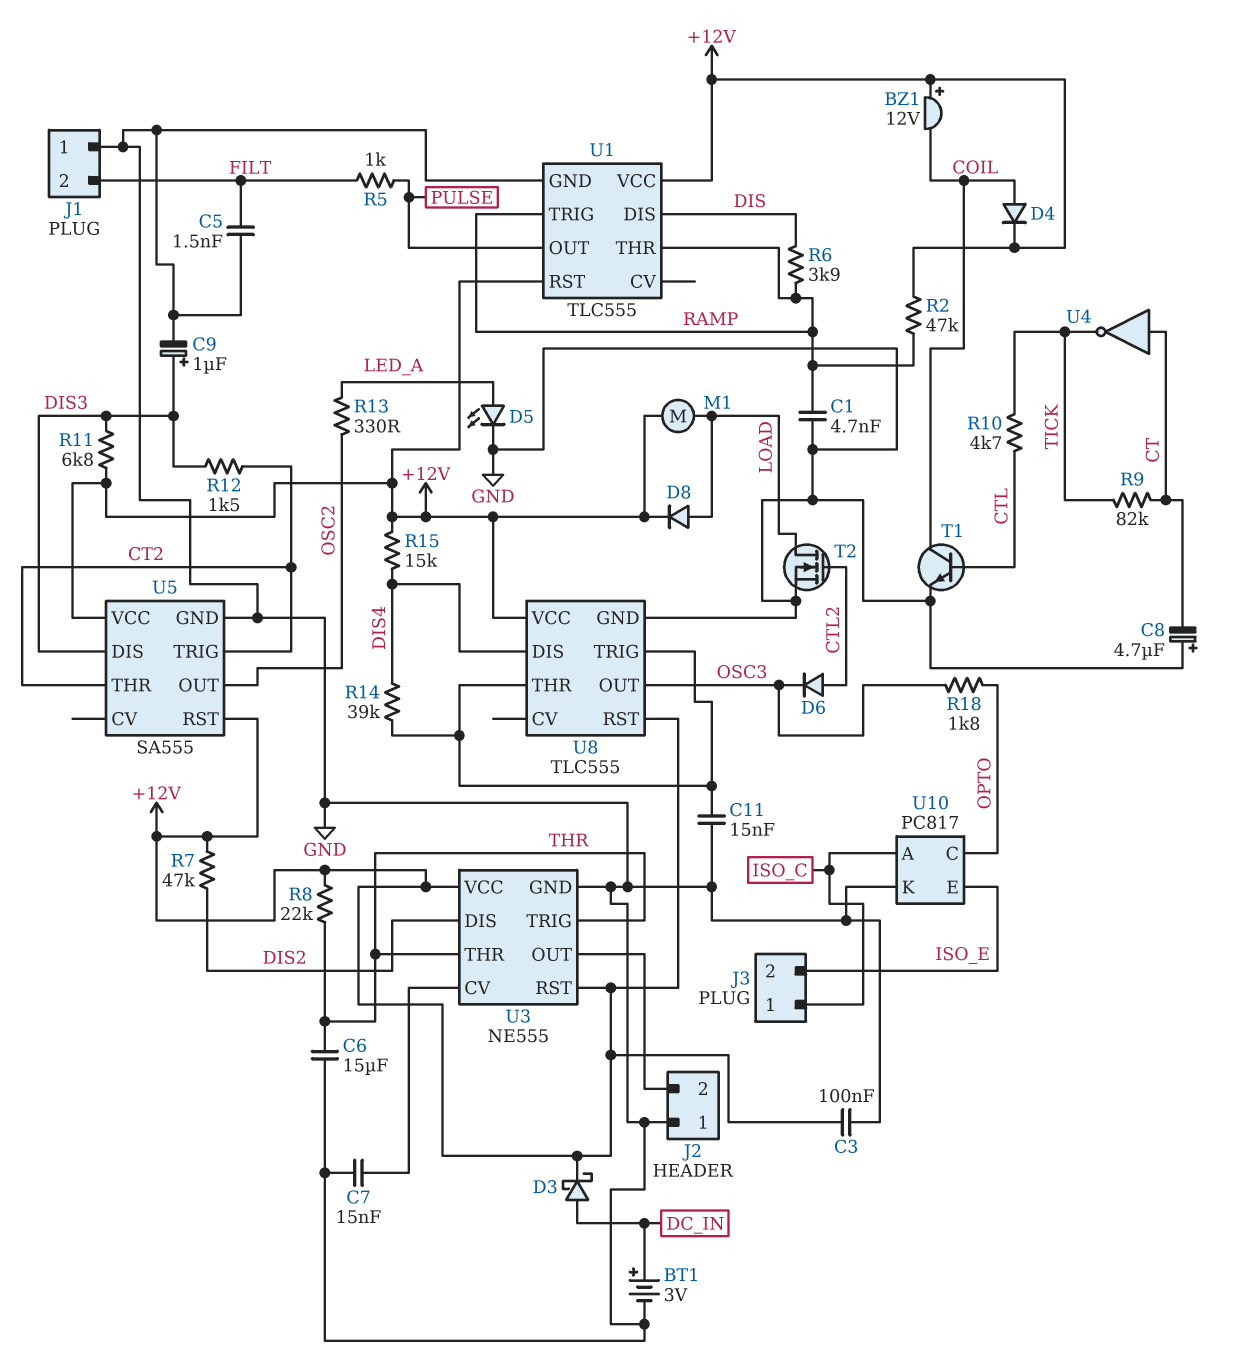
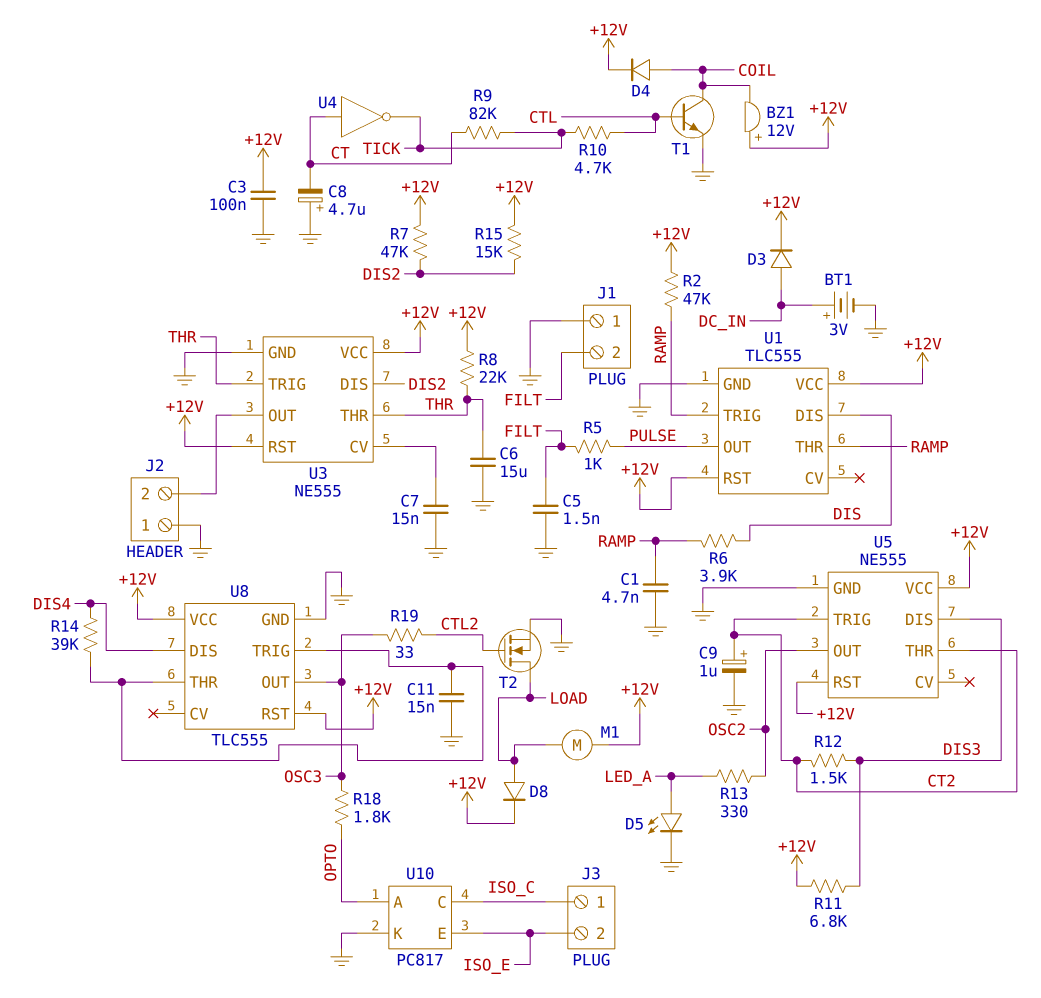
C9: 1uF (plus DIS3, minus GND) -> 1uF (plus CT2, minus GND)
D3: schottky (A DC_IN, K +12V) -> diode (A DC_IN, K +12V)
D6: diode (A CTL2, K OSC3) -> none
R15: 15k (+12V, DIS4) -> 15k (+12V, DIS2)
R19: none -> 33 (CTL2, OSC3)
U5: SA555 -> NE555
U10 pin A: ISO_C -> OPTO
U10 pin C: OPTO -> ISO_C

